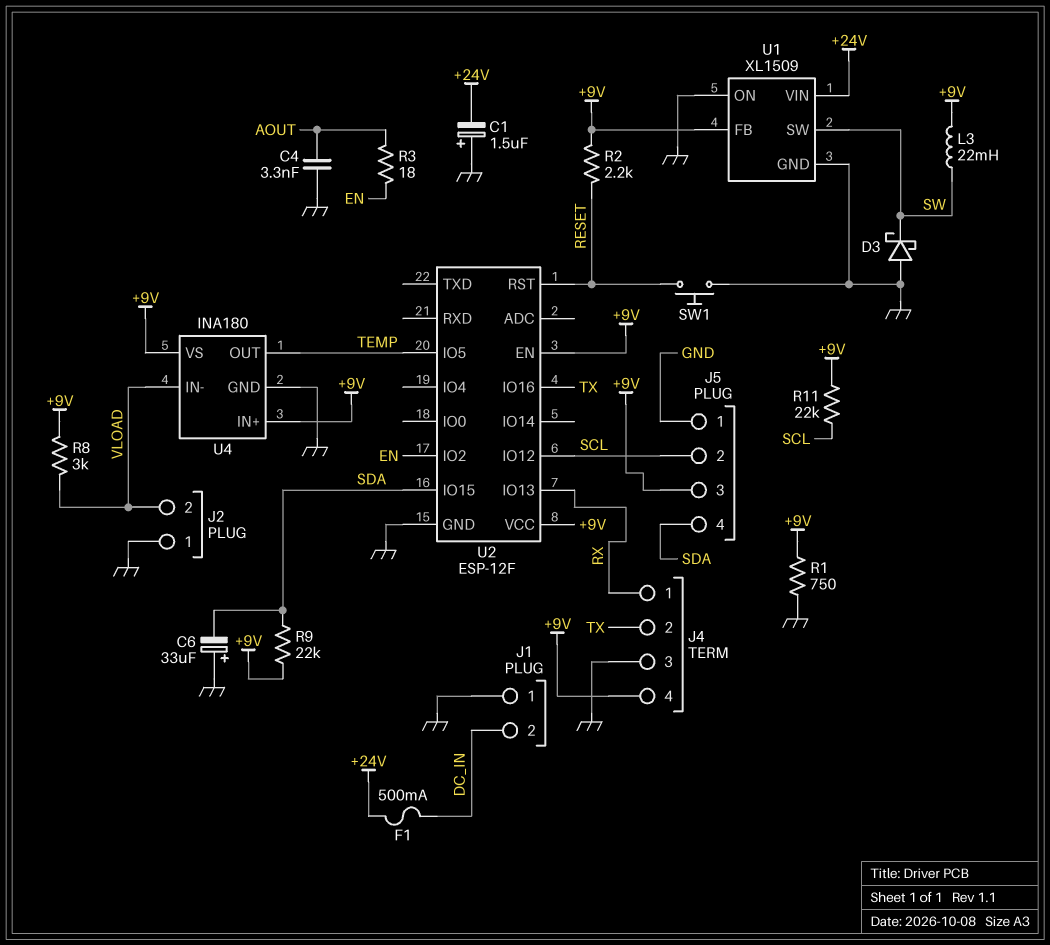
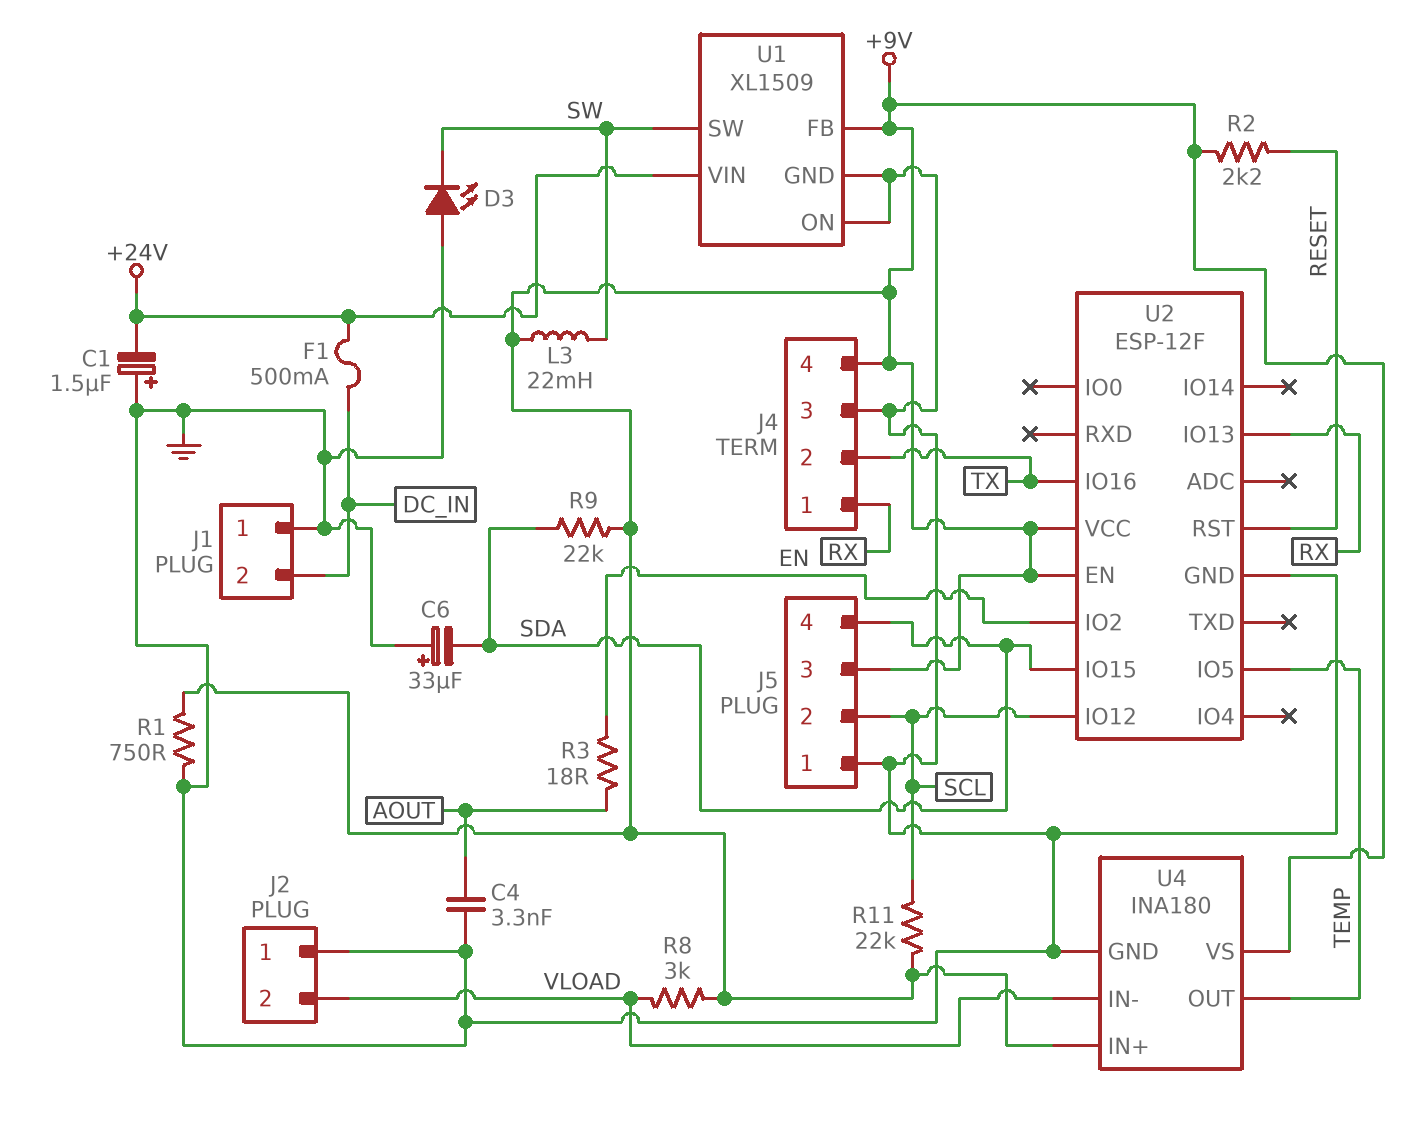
D3: schottky (A GND, K SW) -> LED (A GND, K SW)
SW1: button (GND, RESET) -> none

